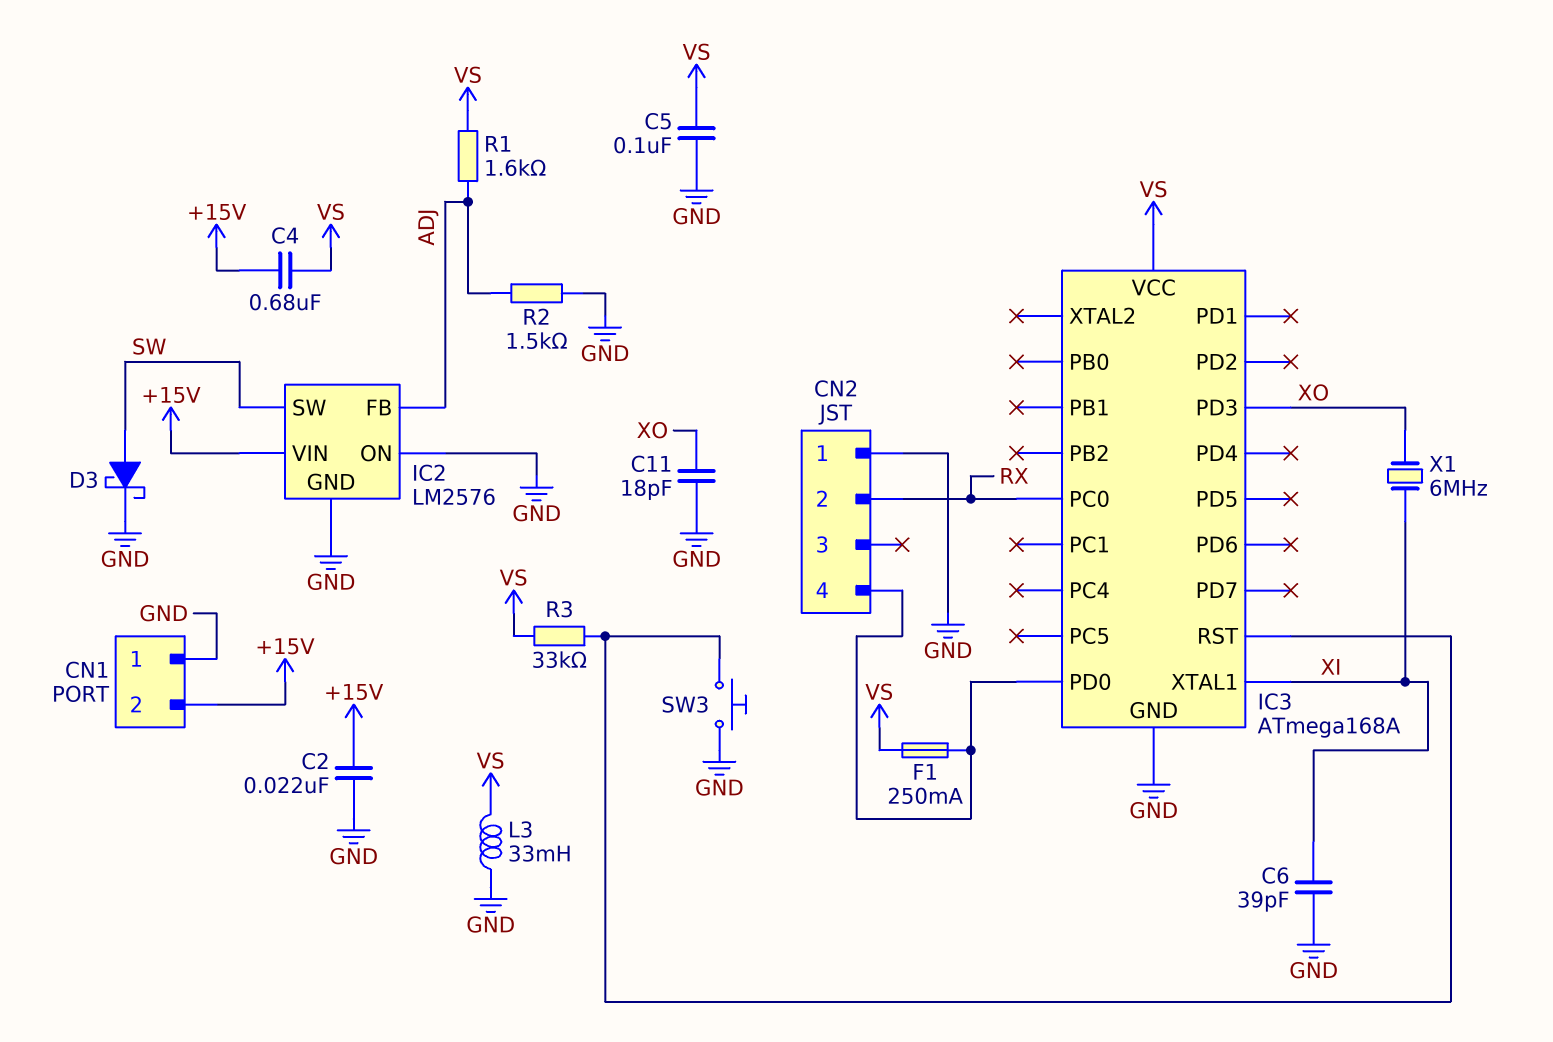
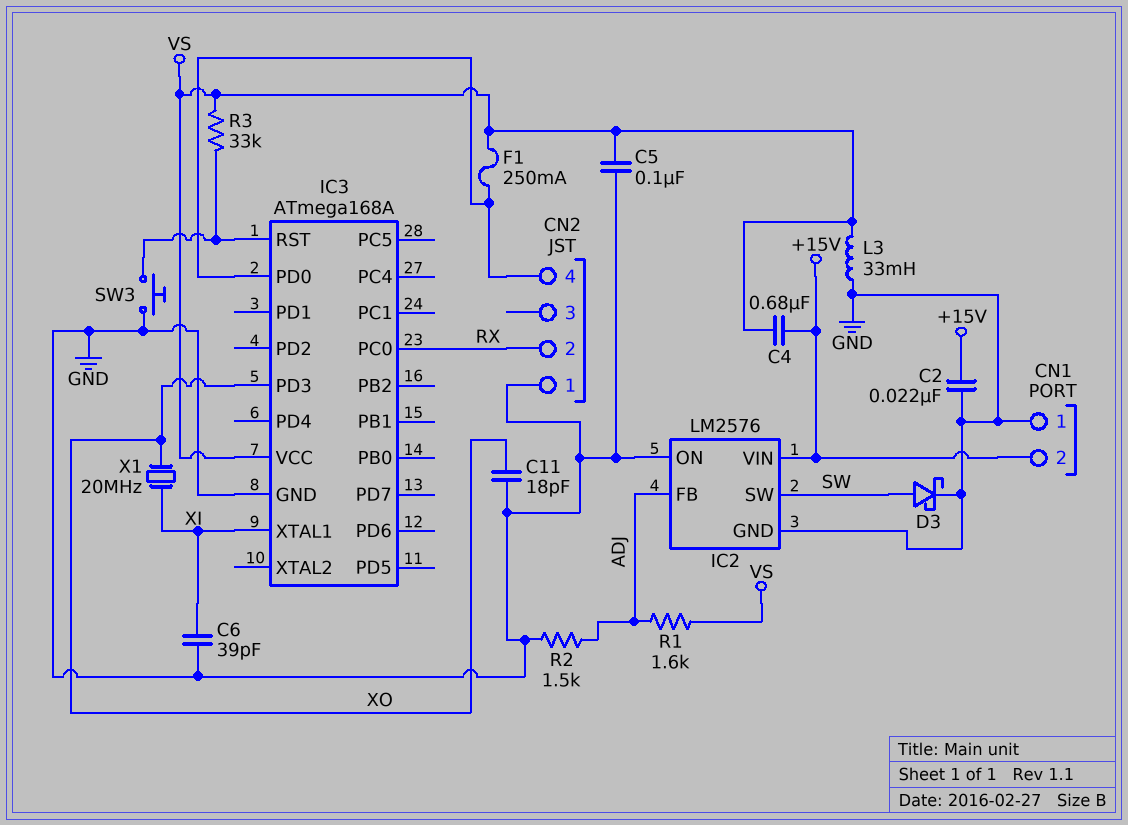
X1: 6MHz (XI, XO) -> 20MHz (XI, XO)

